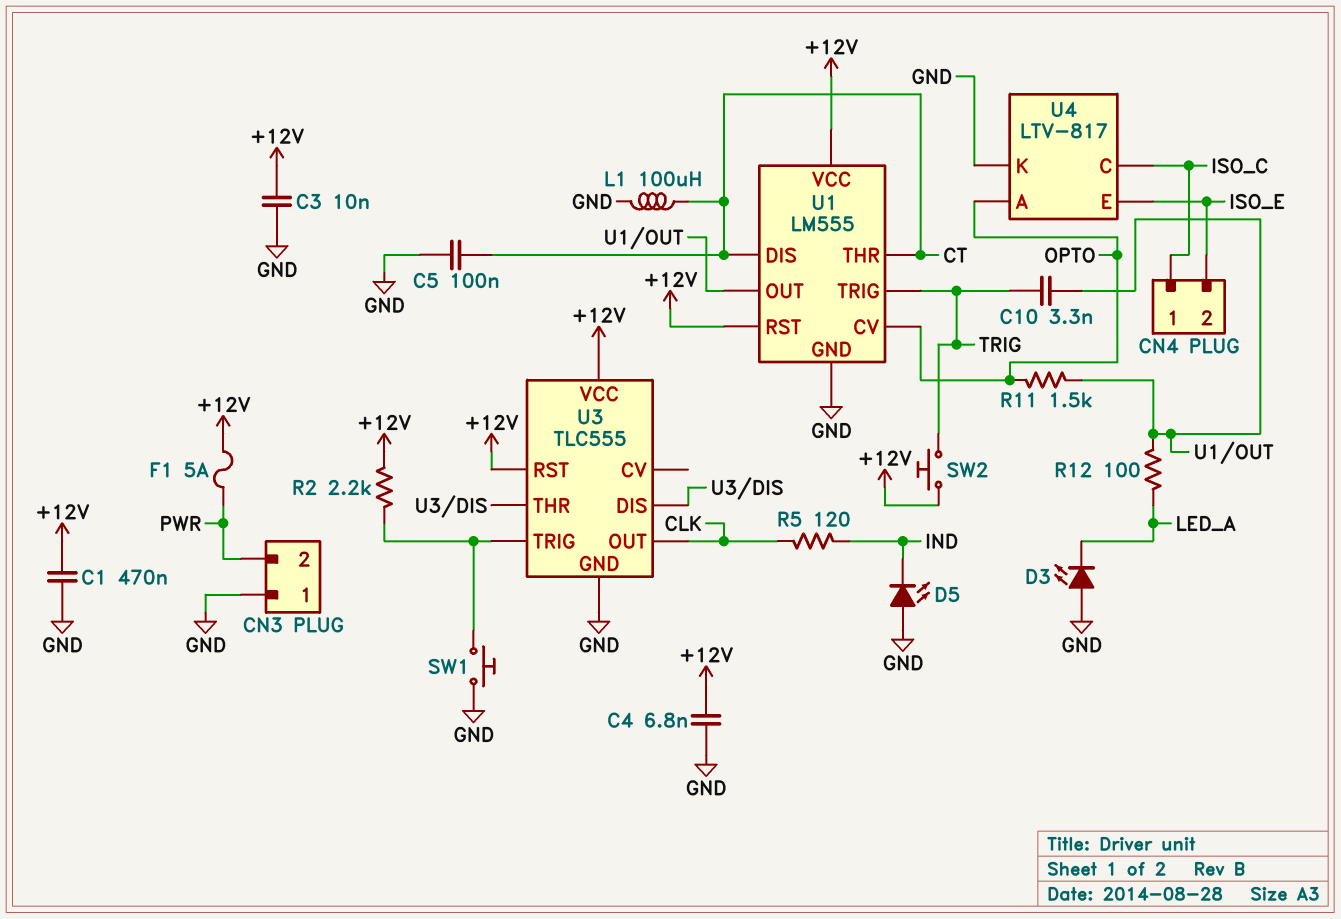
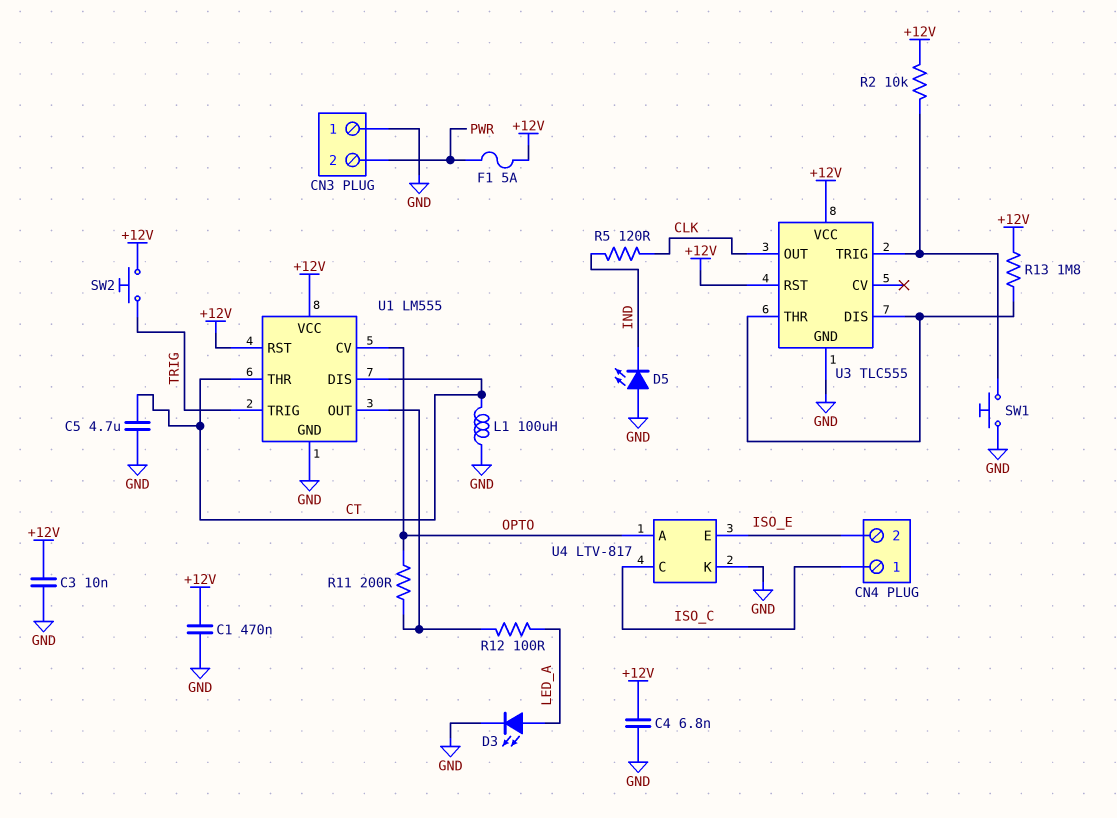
C5: 100nF (CT, GND) -> 4.7uF (CT, GND)
C10: 3.3nF (TRIG, U1/OUT) -> none
D3: LED (A GND, K LED_A) -> LED (A LED_A, K GND)
R2: 2.2k (+12V, U3/TRIG) -> 10k (+12V, U3/TRIG)
R11: 1.5k (OPTO, U1/OUT) -> 200 (OPTO, U1/OUT)
R13: none -> 1.8M (+12V, U3/DIS)

